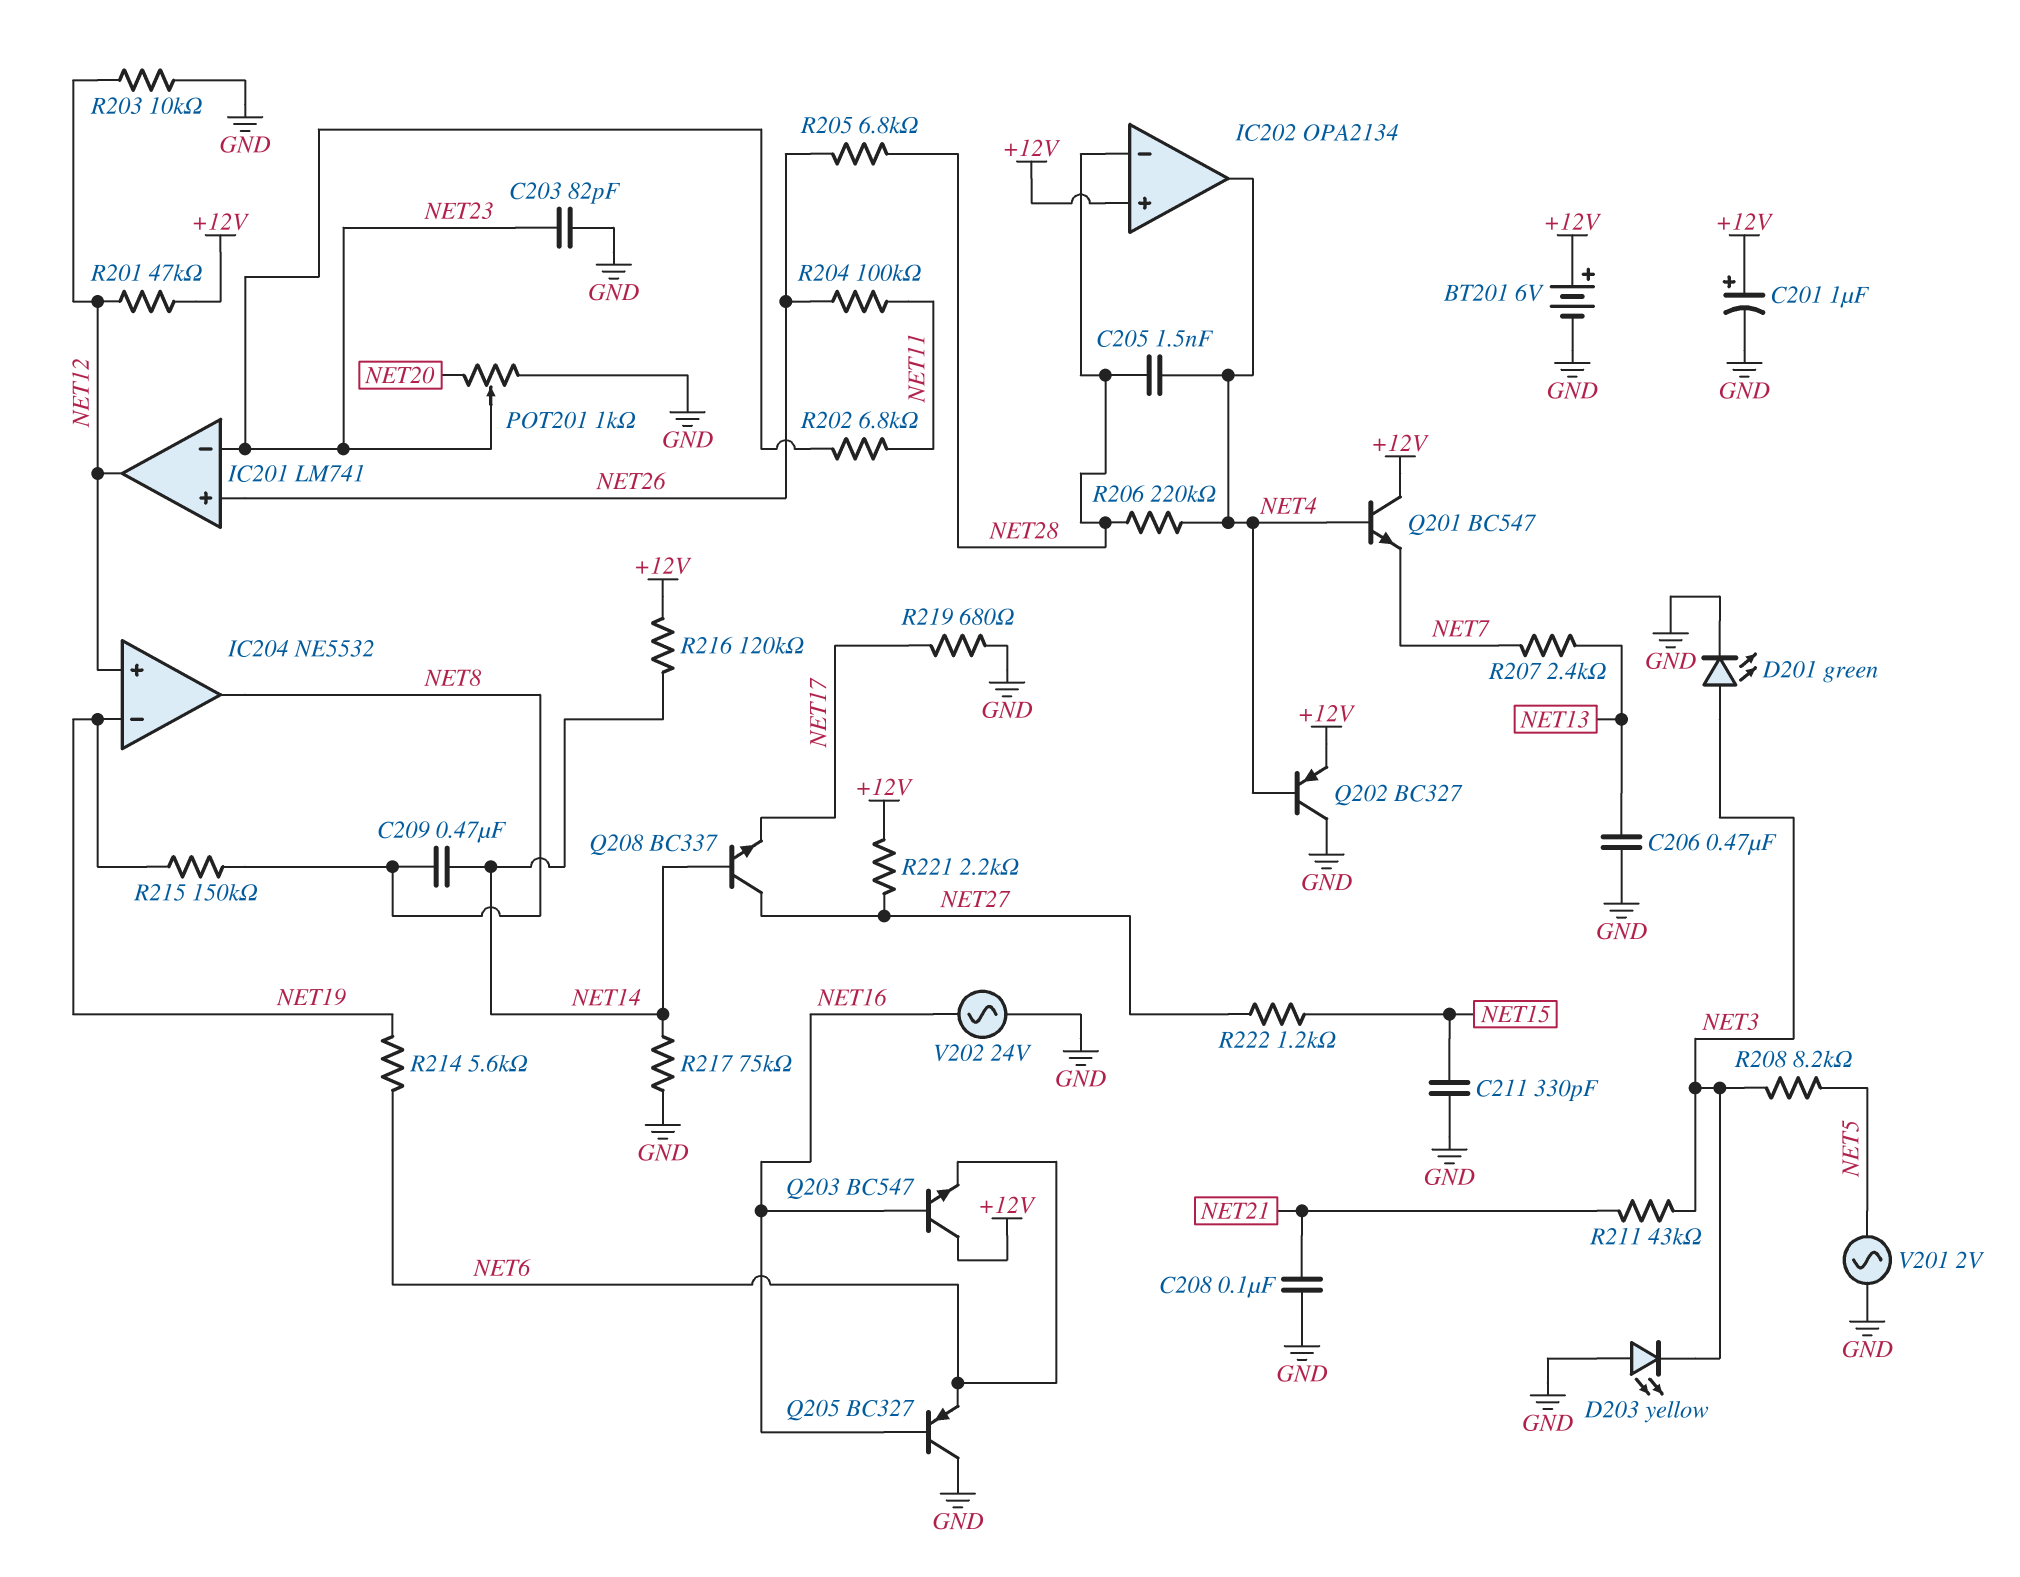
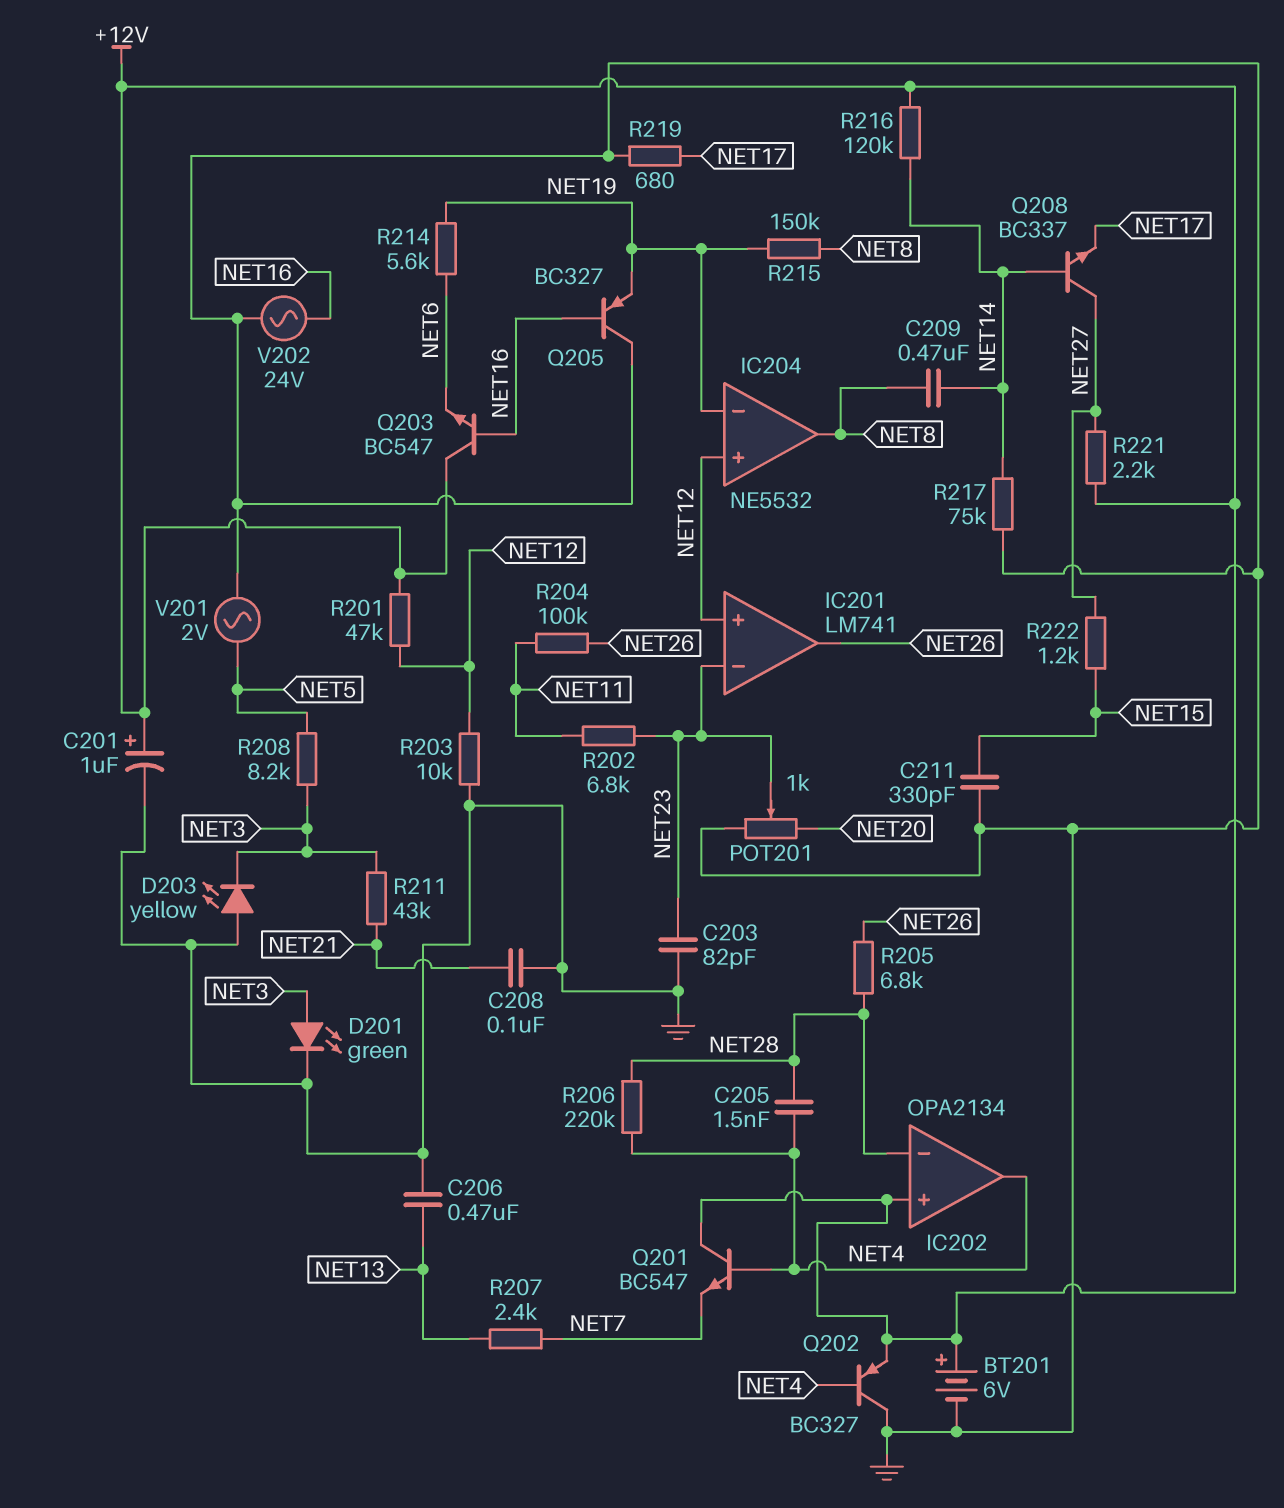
IC201 pin in+: NET26 -> NET12
IC201 pin out: NET12 -> NET26
Q205: PNP BC327 (B NET16, C GND, E NET6) -> PNP BC327 (B NET16, C GND, E NET19)

